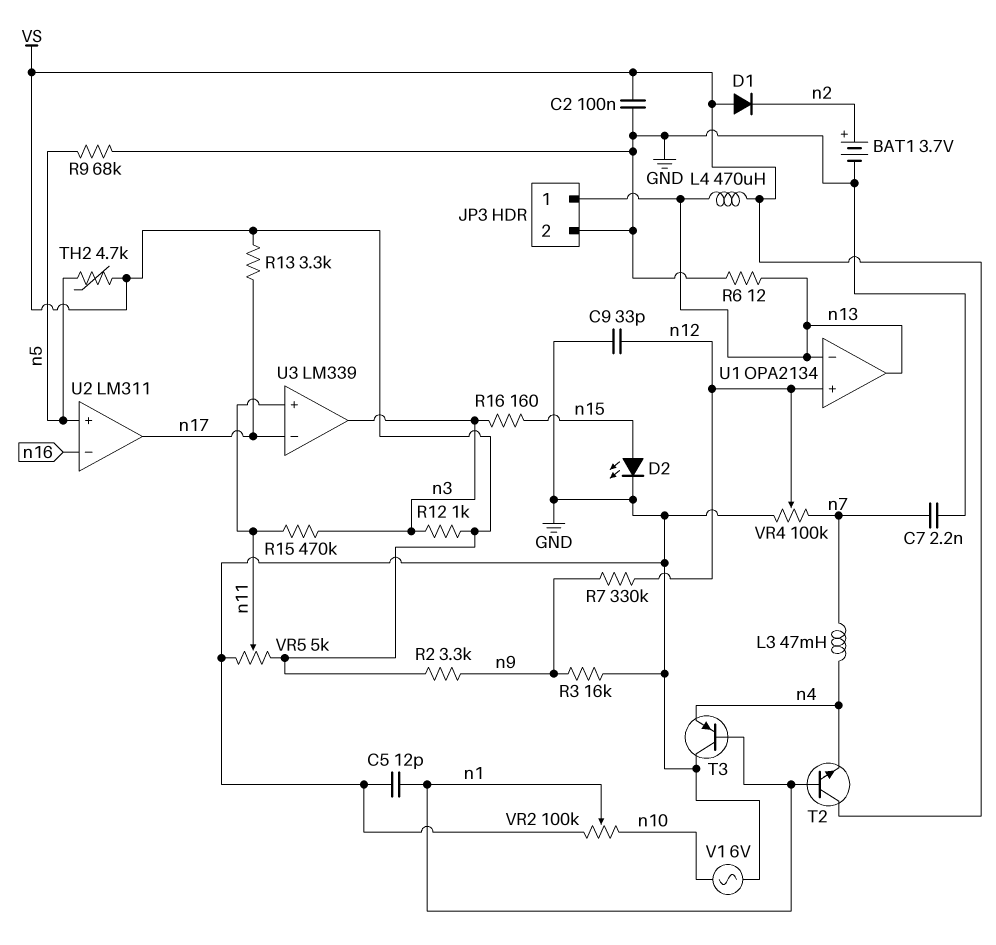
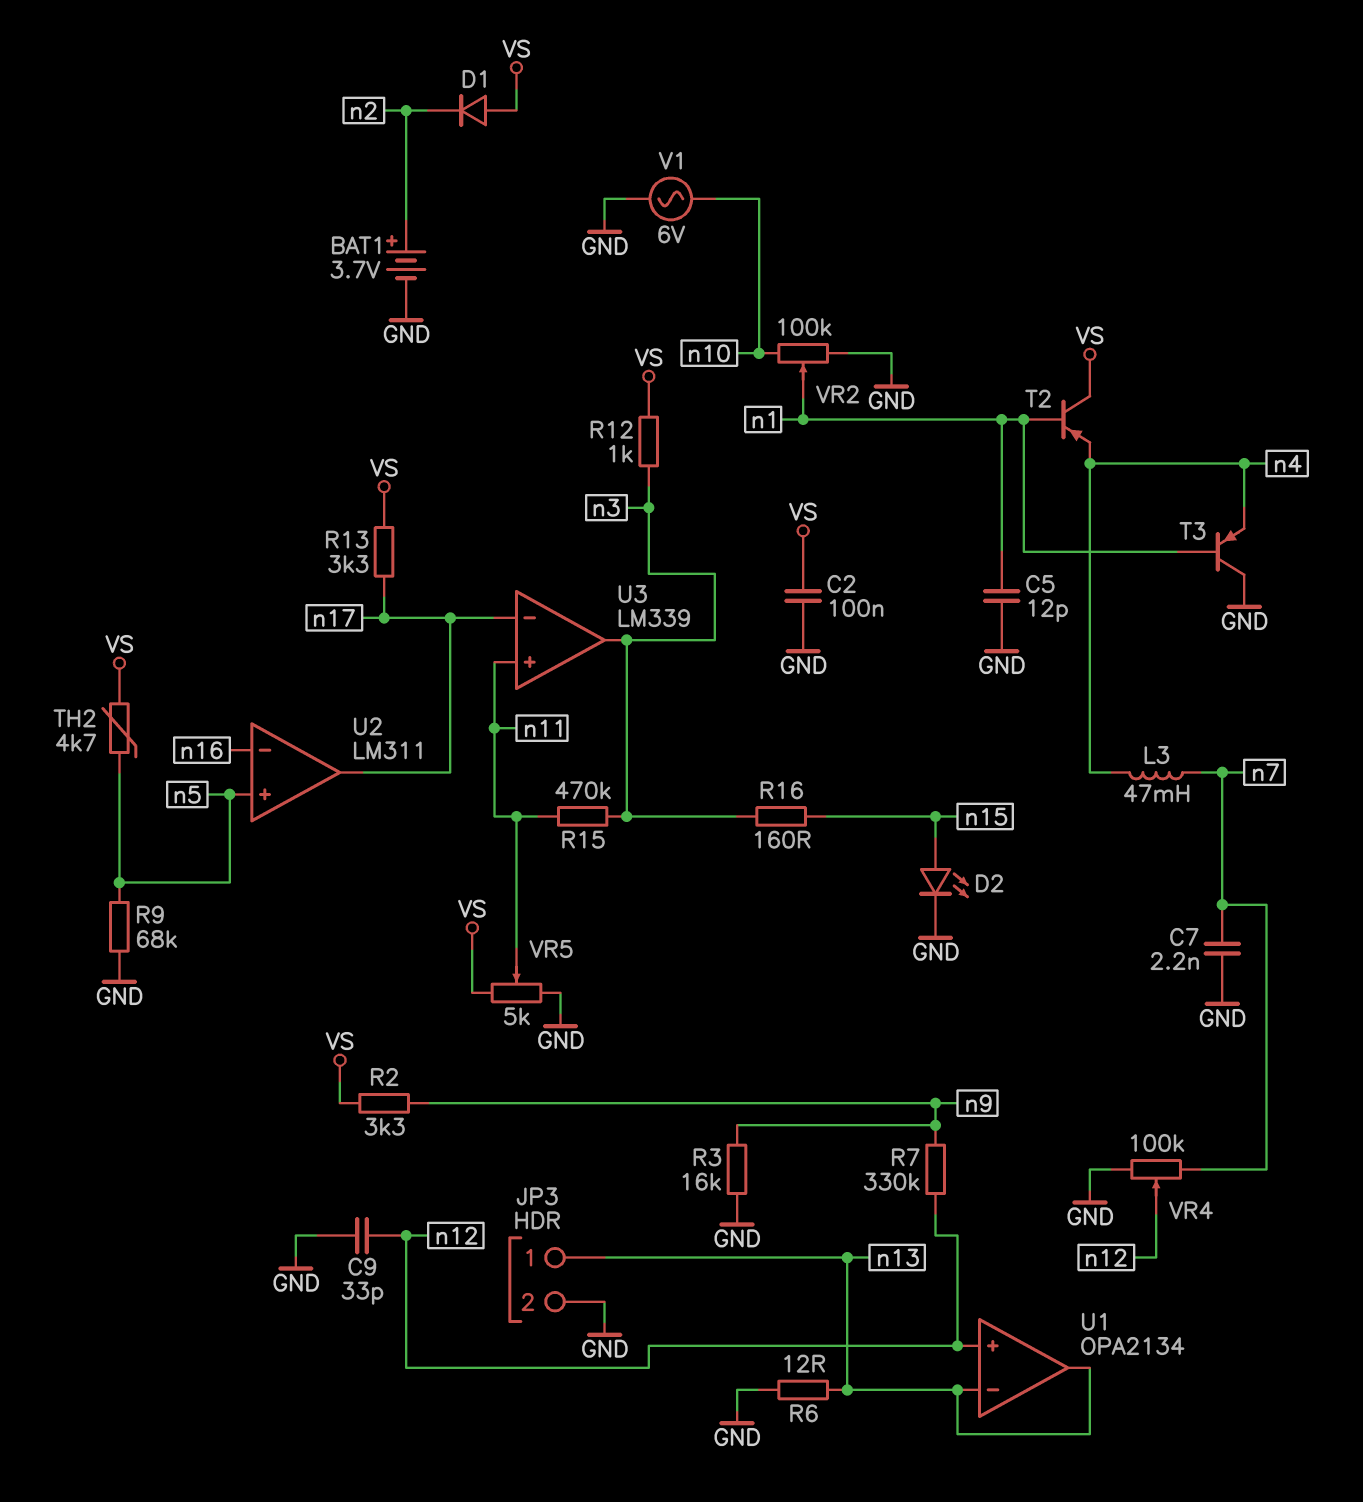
L4: 470uH (VS, n13) -> none
T2: NPN (B n1, C VS, E n4) -> PNP (B n1, C VS, E n4)

